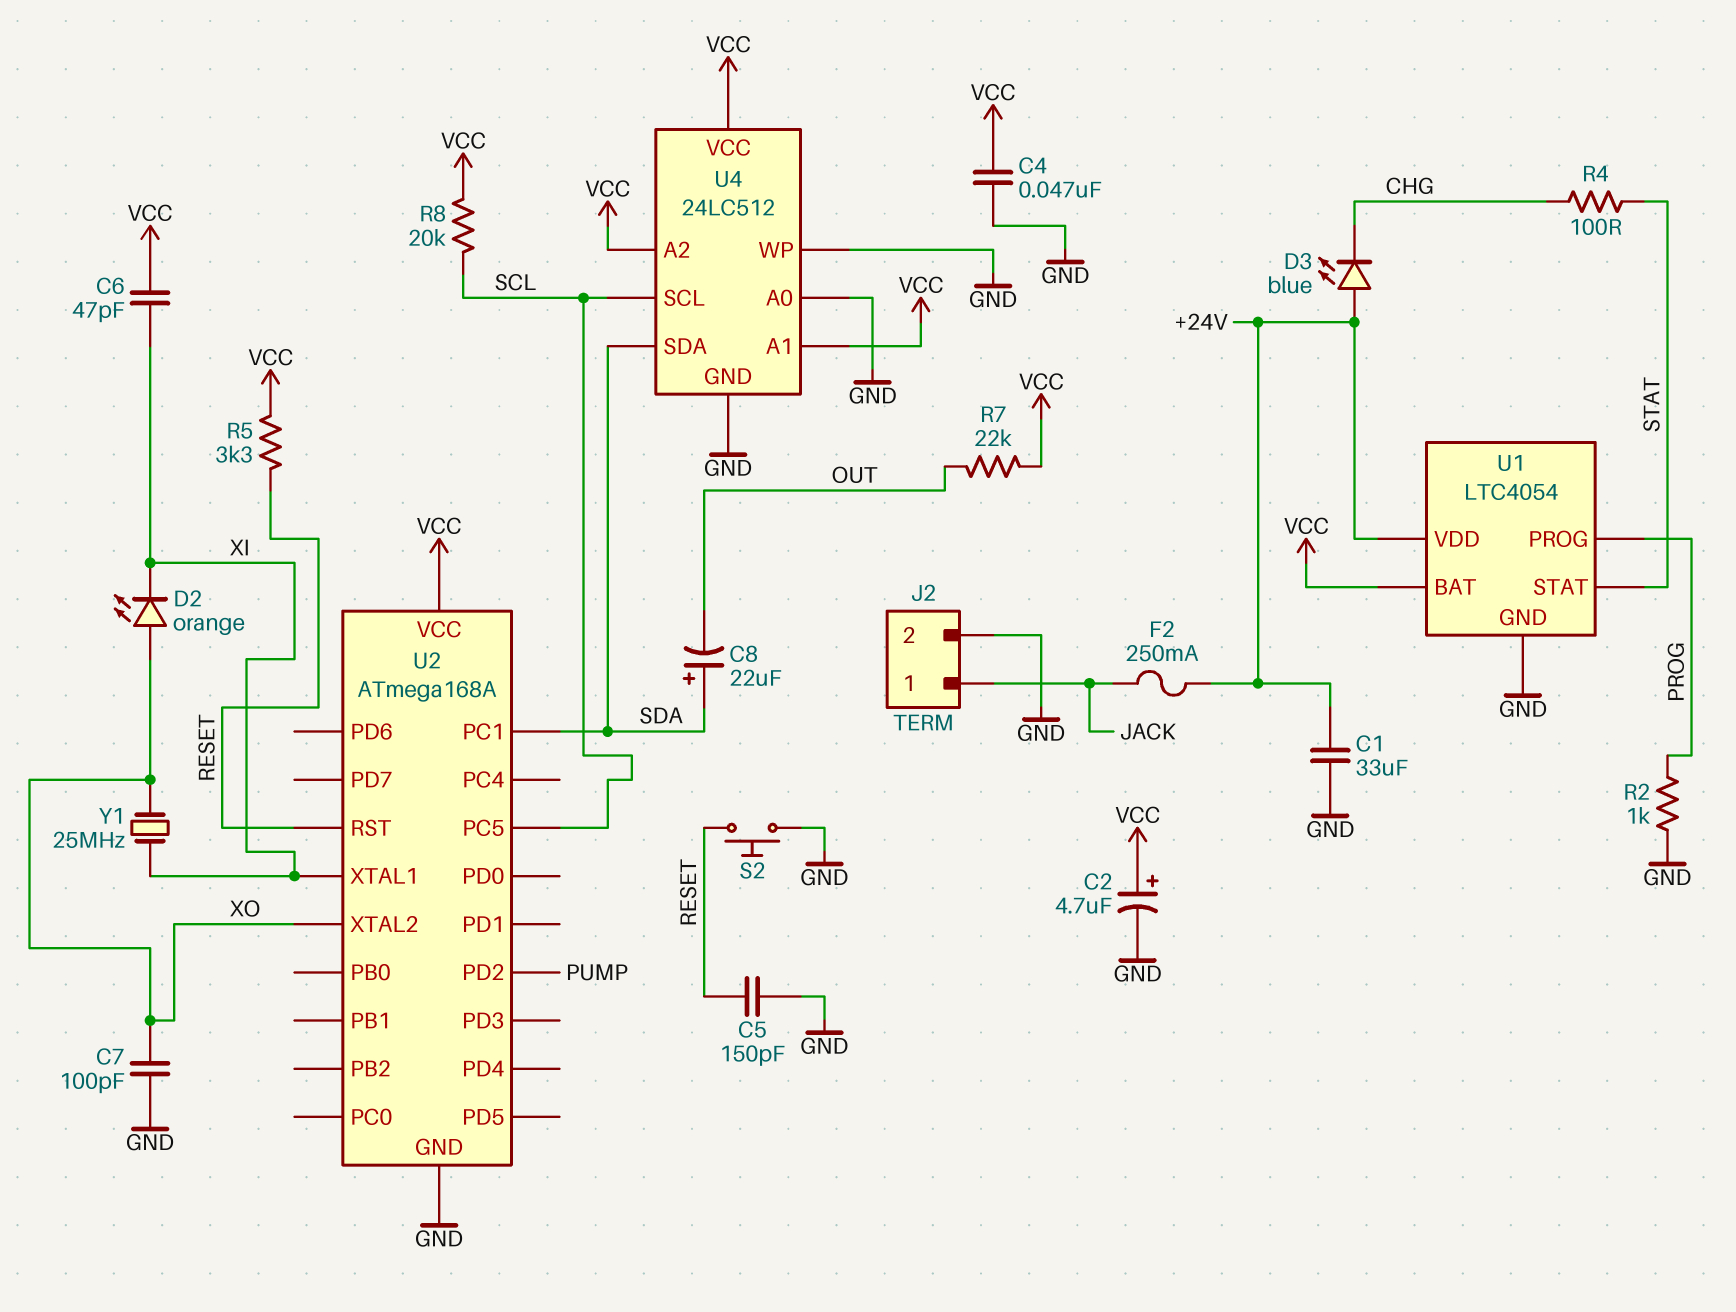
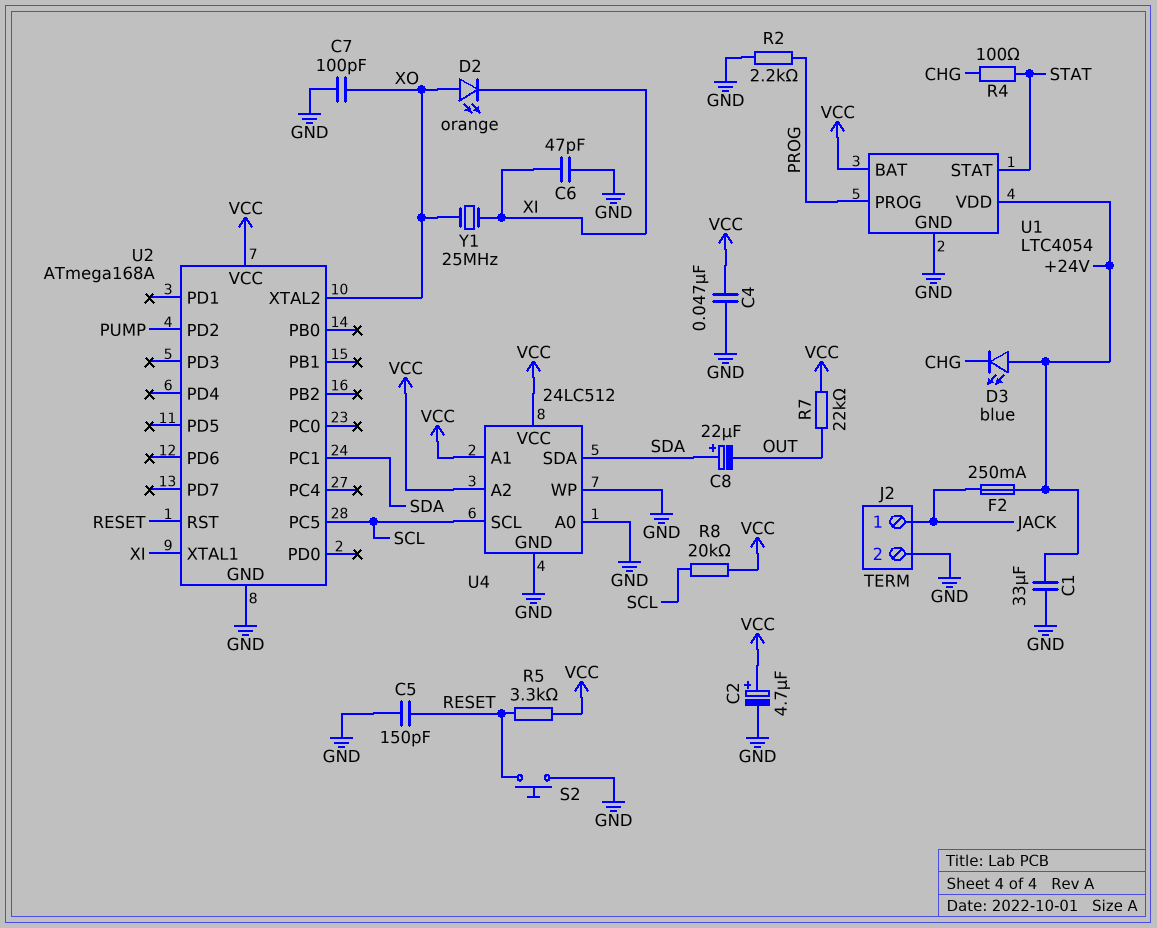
C6: 47pF (VCC, XI) -> 47pF (GND, XI)
R2: 1k (GND, PROG) -> 2.2k (GND, PROG)

